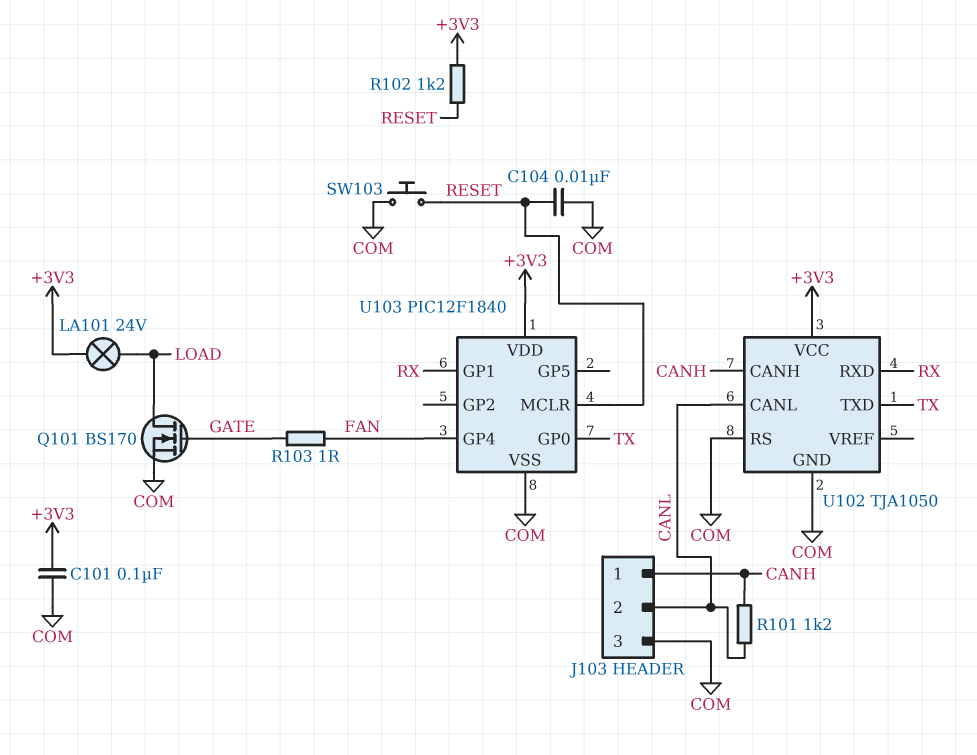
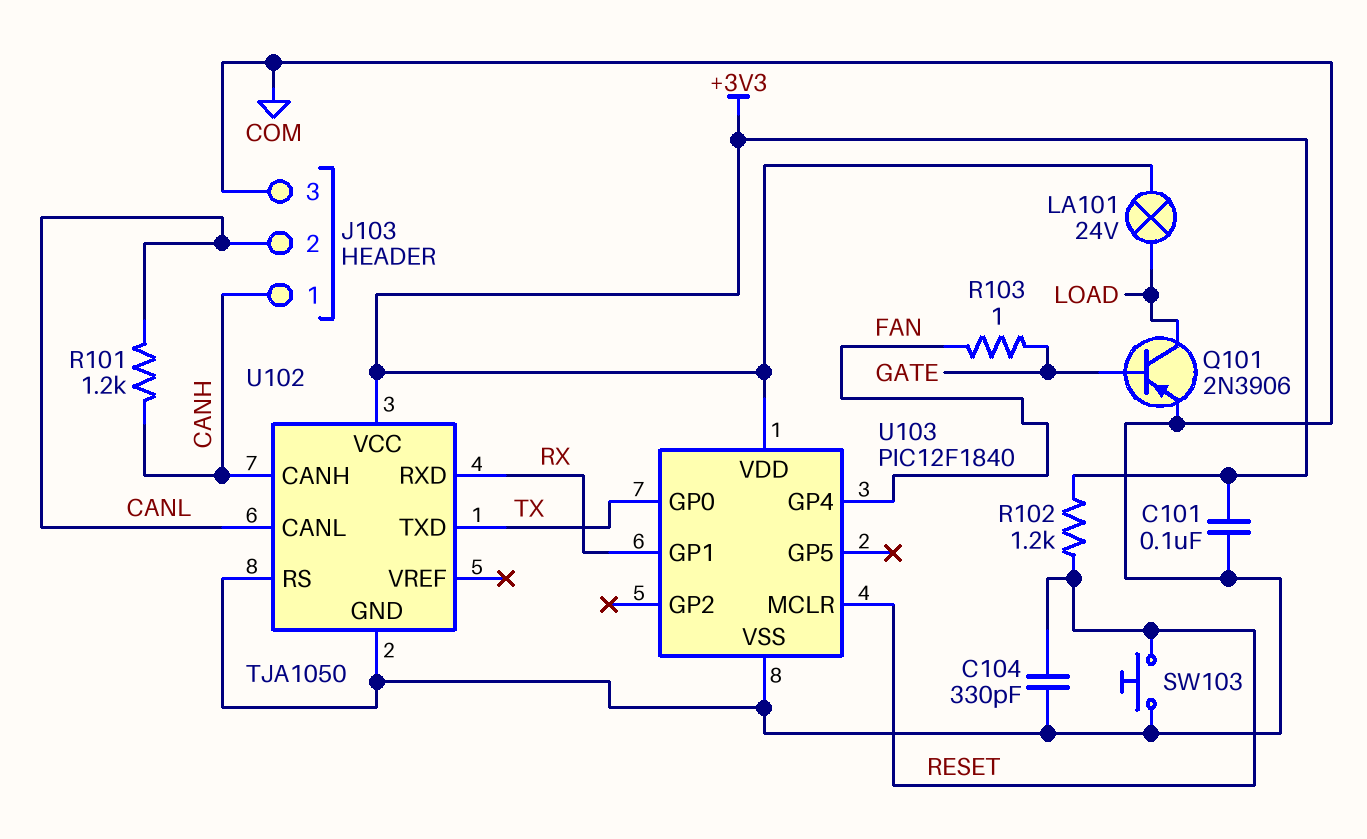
C104: 10nF (COM, RESET) -> 330pF (COM, RESET)
Q101: NMOS BS170 (G GATE, D LOAD, S COM) -> PNP 2N3906 (B GATE, C LOAD, E COM)

